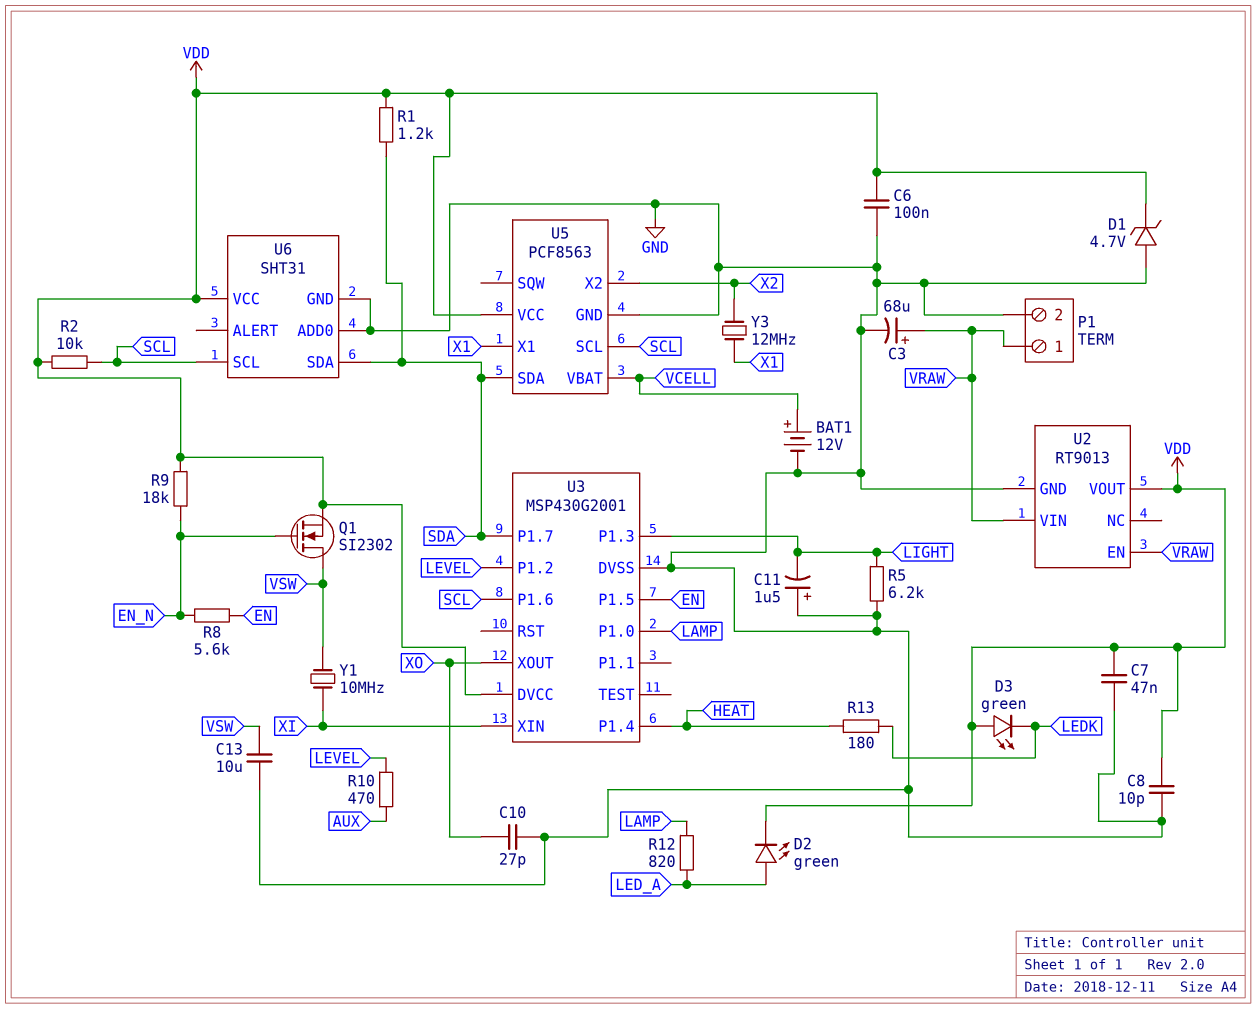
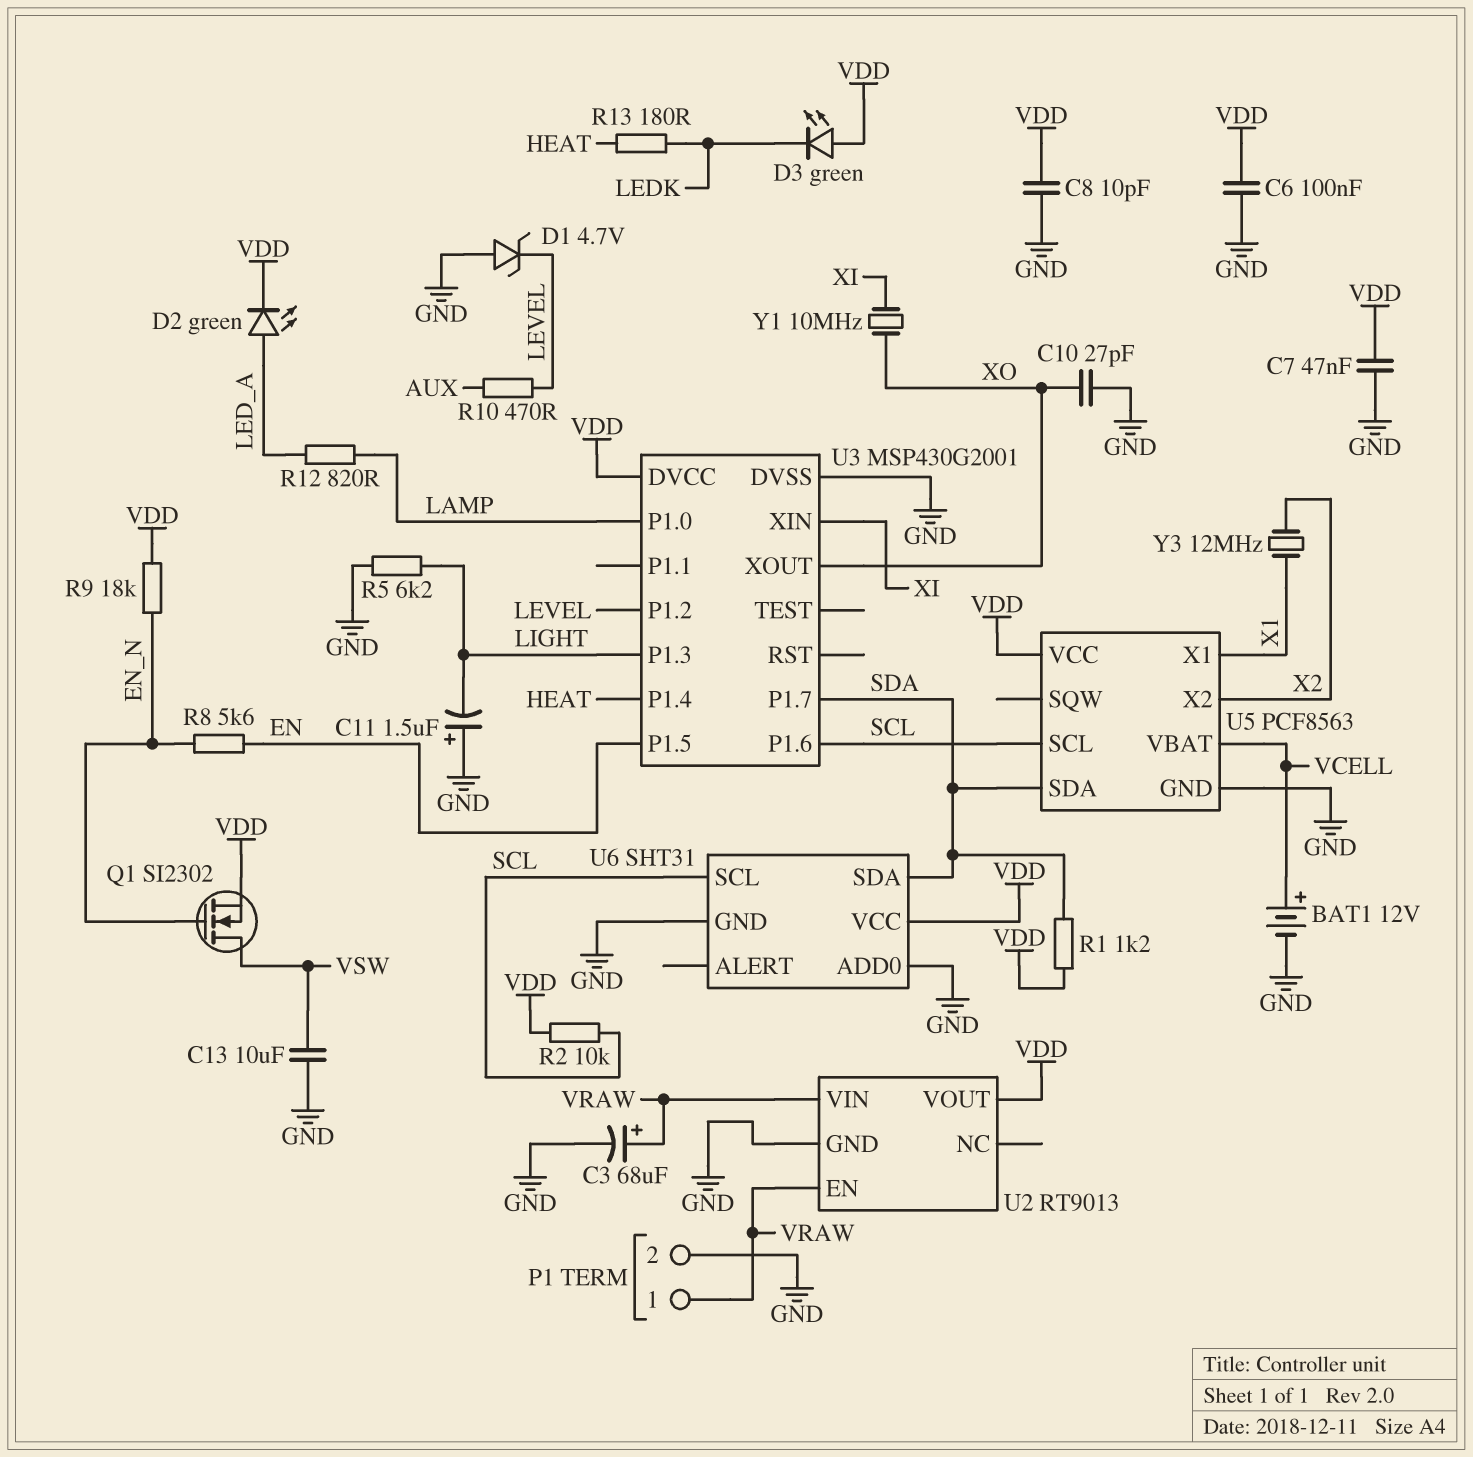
D1: zener 4.7V (A GND, K VDD) -> zener 4.7V (A GND, K LEVEL)
Y1: 10MHz (VSW, XI) -> 10MHz (XI, XO)

